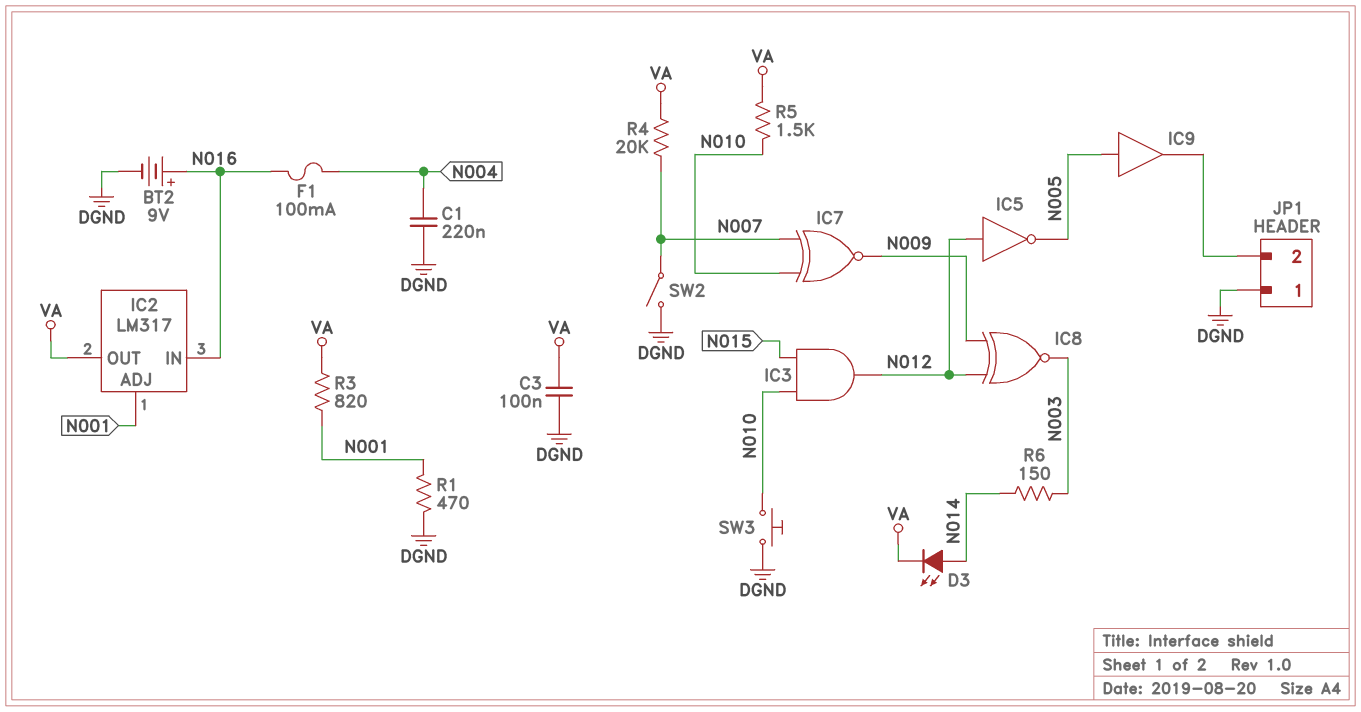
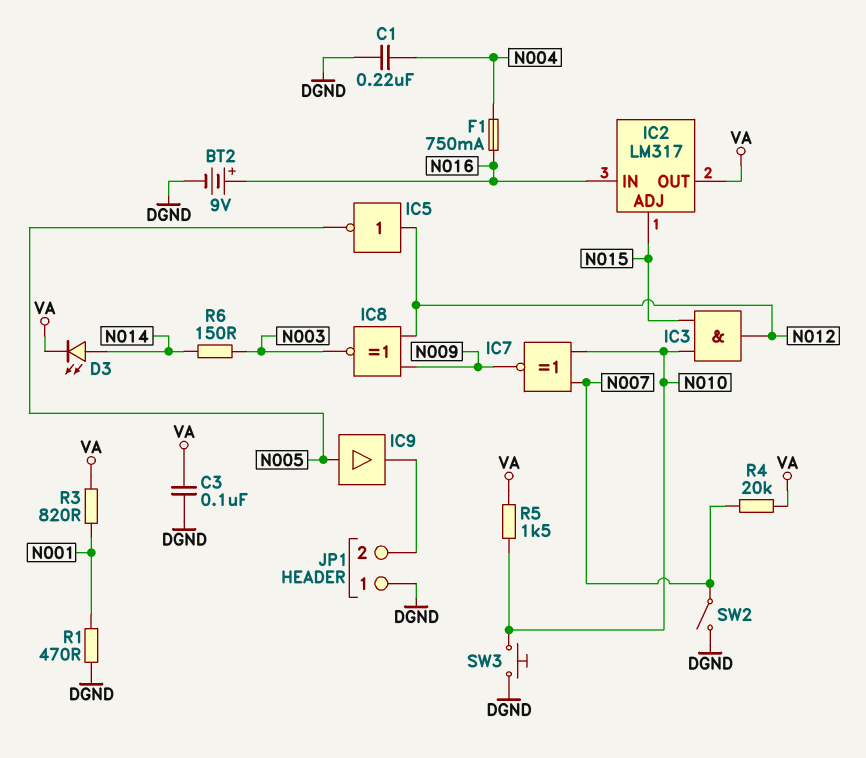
F1: 100mA (N004, N016) -> 750mA (N004, N016)
IC2 pin ADJ: N001 -> N015

